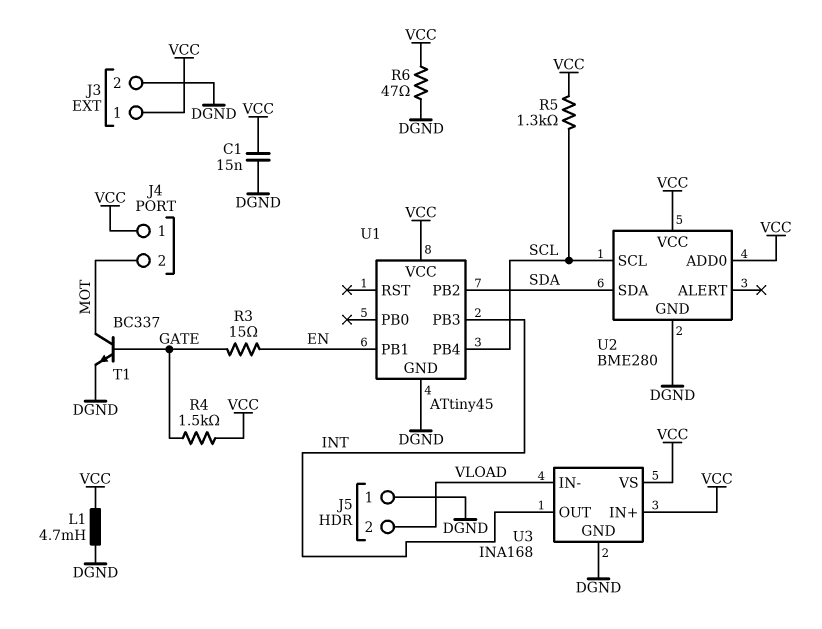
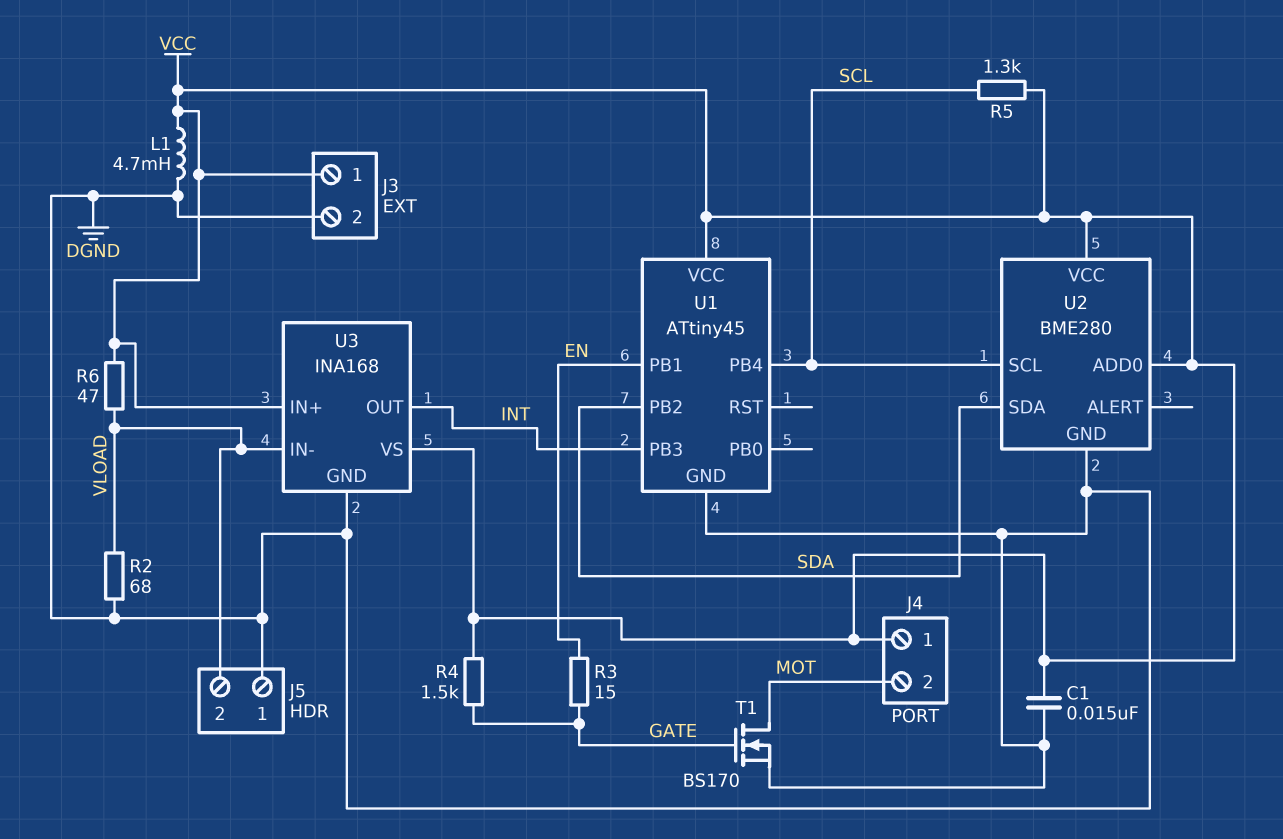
R2: none -> 68 (DGND, VLOAD)
R6: 47 (DGND, VCC) -> 47 (VCC, VLOAD)
T1: NPN BC337 (B GATE, C MOT, E DGND) -> NMOS BS170 (G GATE, D MOT, S DGND)

